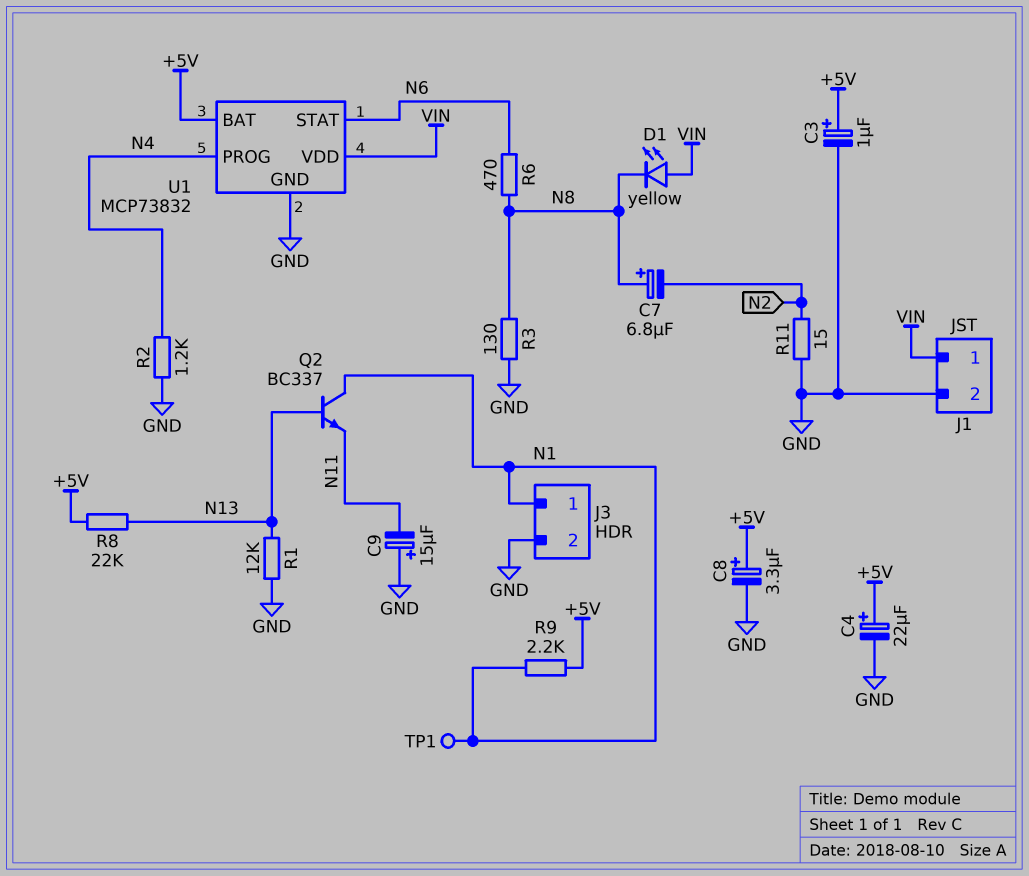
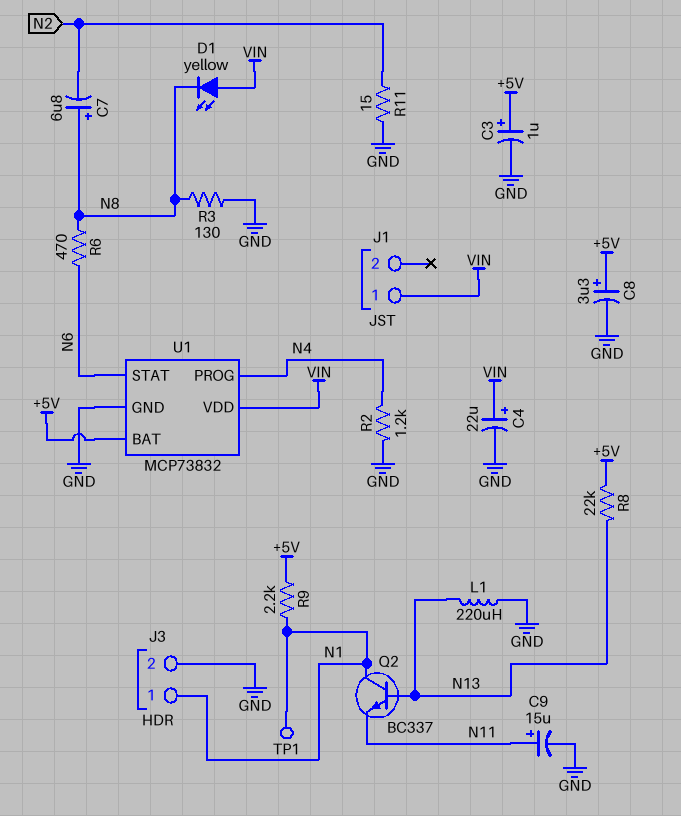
C4: 22uF (plus +5V, minus GND) -> 22uF (plus VIN, minus GND)
C9: 15uF (plus GND, minus N11) -> 15uF (plus N11, minus GND)
J1 pin 2: GND -> none
L1: none -> 220uH (GND, N13)
R1: 12k (GND, N13) -> none

